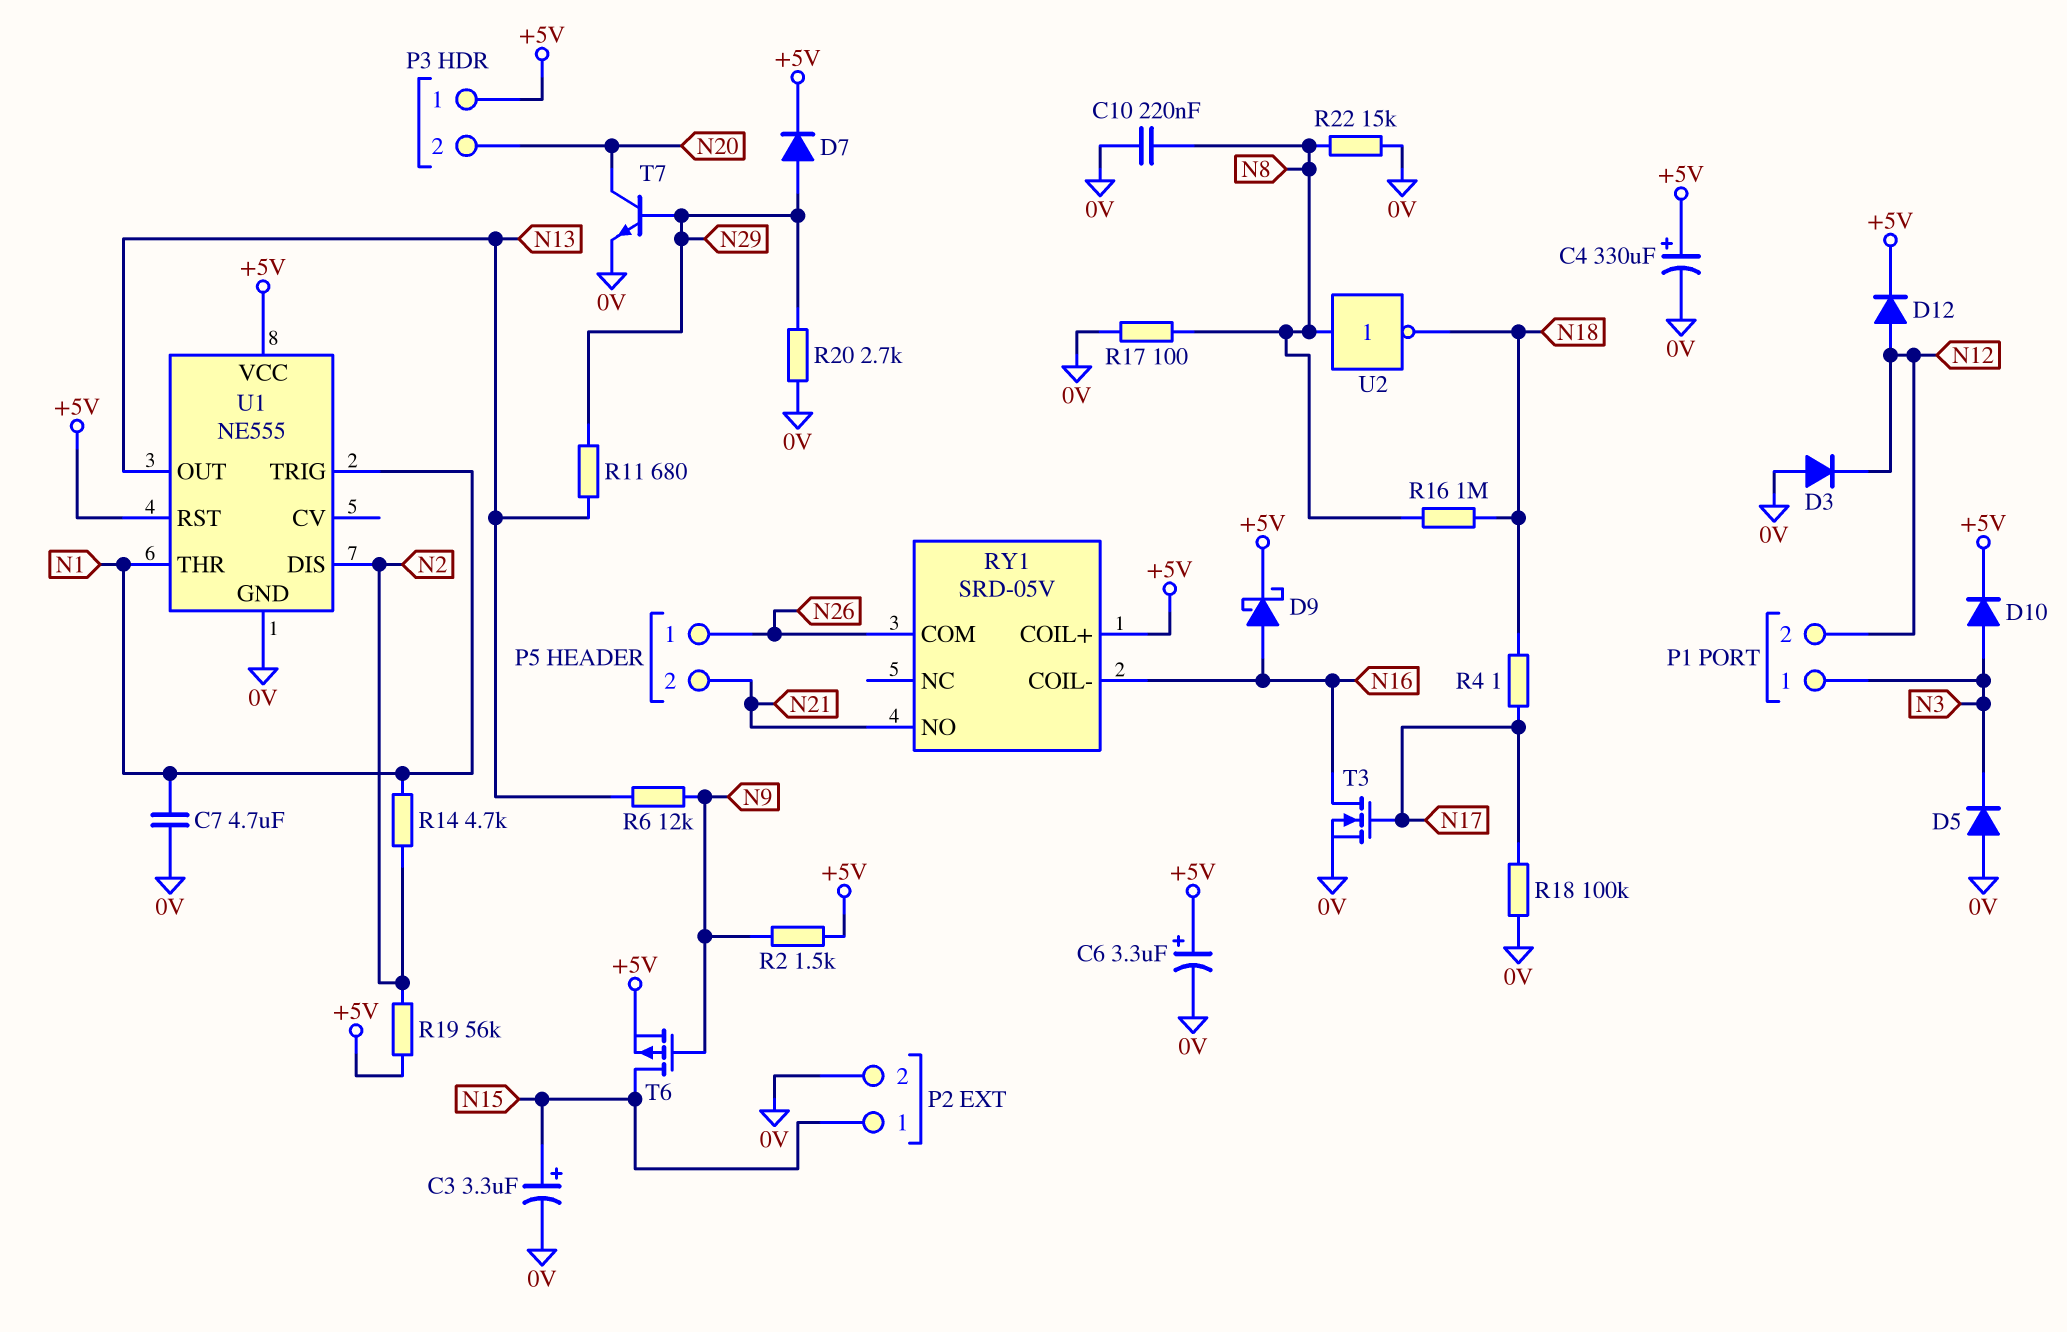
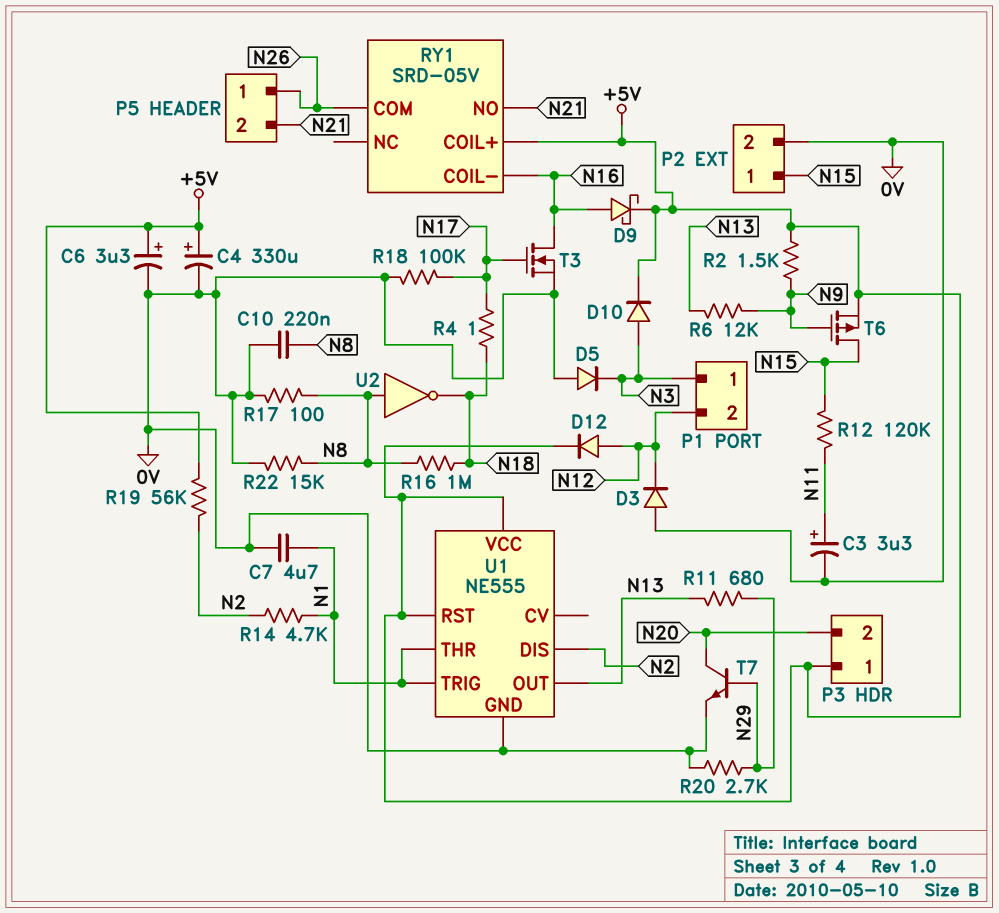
C3: 3.3uF (plus N15, minus 0V) -> 3.3uF (plus N11, minus 0V)
D7: diode (A N29, K +5V) -> none
R12: none -> 120k (N11, N15)

